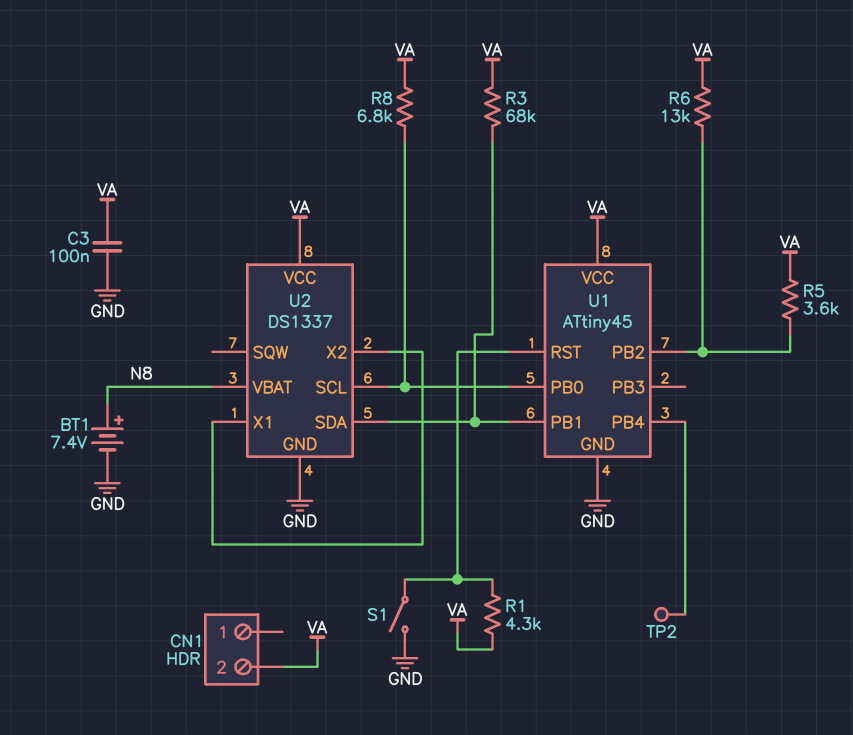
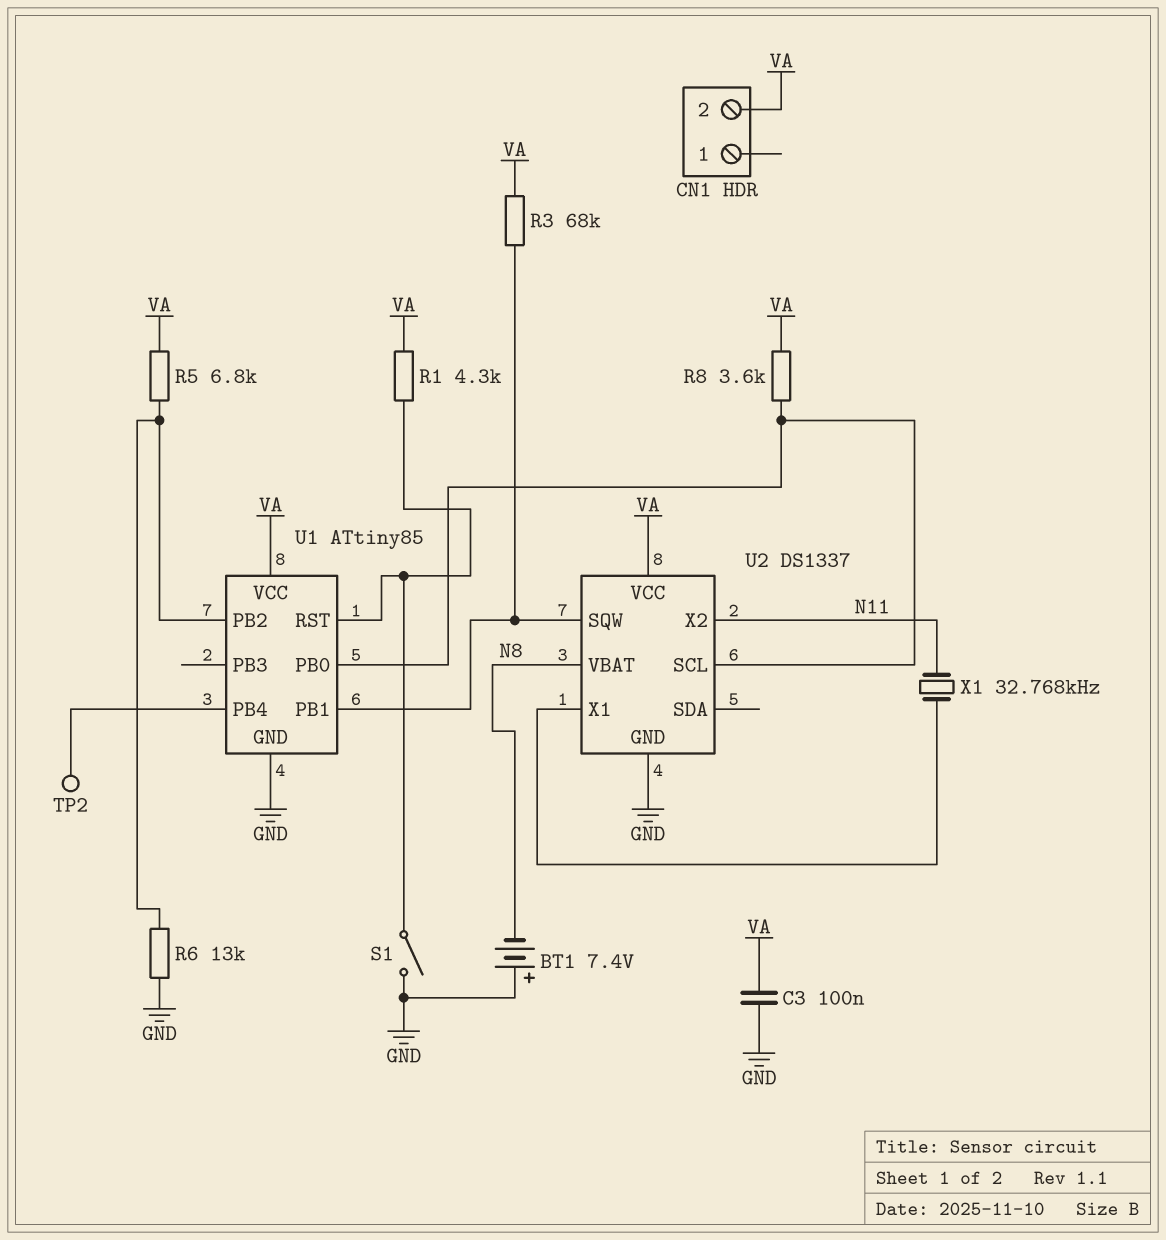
BT1: 7.4V (plus N8, minus GND) -> 7.4V (plus GND, minus N8)
R5: 3.6k (U1/PB2, VA) -> 6.8k (U1/PB2, VA)
R6: 13k (U1/PB2, VA) -> 13k (GND, U1/PB2)
R8: 6.8k (U1/PB0, VA) -> 3.6k (U1/PB0, VA)
U1: ATtiny45 -> ATtiny85
U2 pin SDA: U1/PB1 -> none
U2 pin SQW: none -> U1/PB1
U2 pin X2: U2/X1 -> N11
X1: none -> 32.768kHz (N11, U2/X1)

